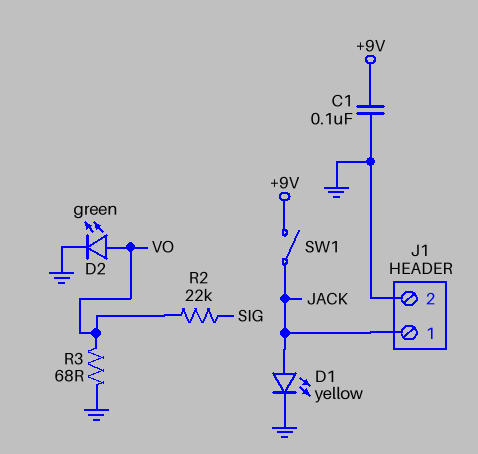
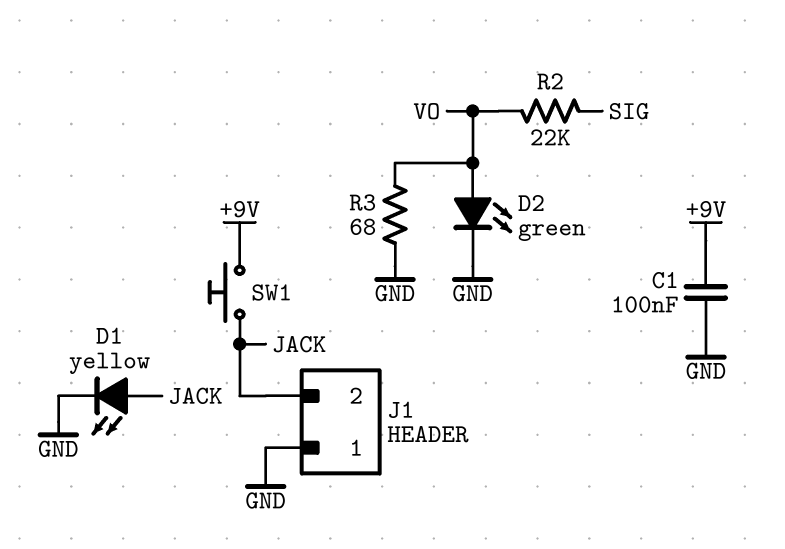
J1 pin 1: JACK -> GND
J1 pin 2: GND -> JACK
SW1: switch (+9V, JACK) -> button (+9V, JACK)

